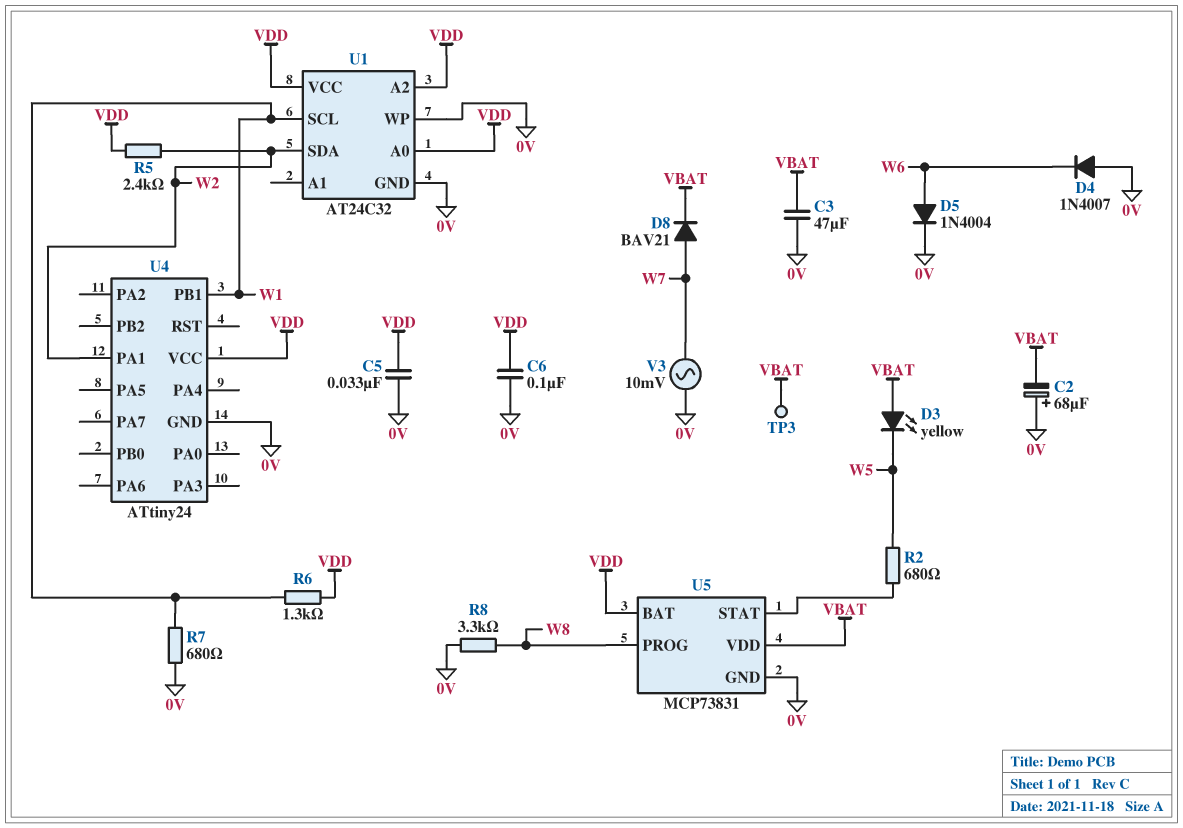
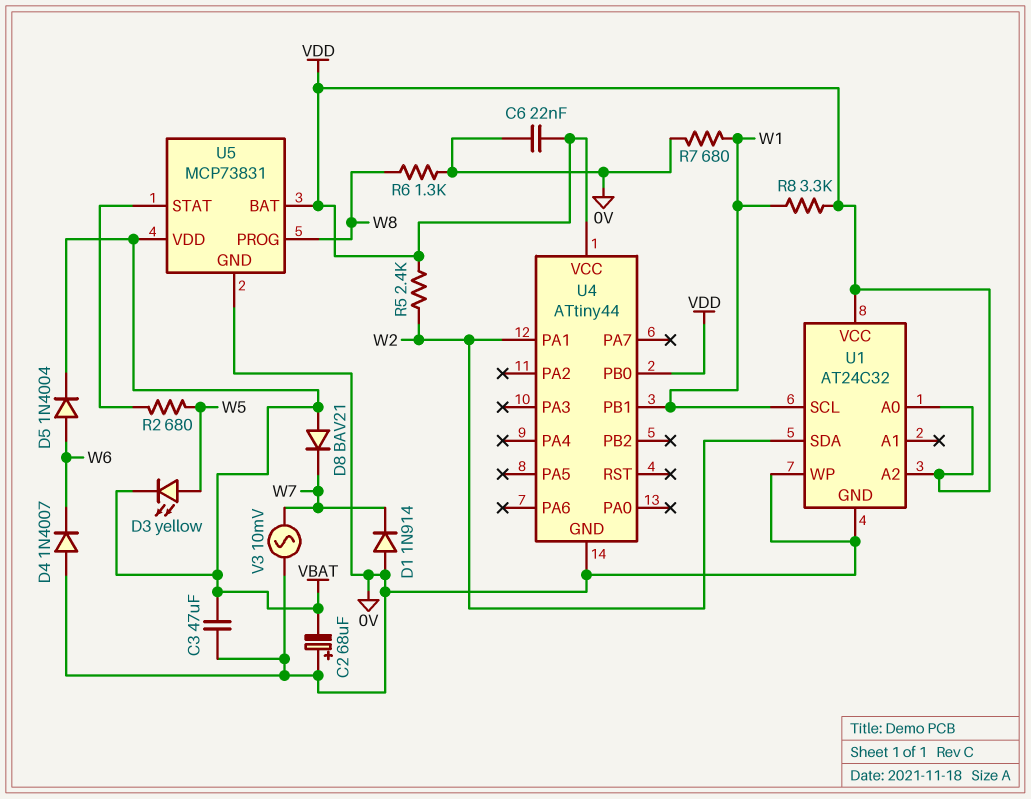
C5: 33nF (0V, VDD) -> none
C6: 100nF (0V, VDD) -> 22nF (0V, VDD)
D1: none -> diode 1N914 (A 0V, K W7)
D3: LED yellow (A VBAT, K W5) -> LED yellow (A W5, K VBAT)
D5: diode 1N4004 (A W6, K 0V) -> diode 1N4004 (A W6, K VBAT)
D8: diode BAV21 (A W7, K VBAT) -> diode BAV21 (A VBAT, K W7)
R6: 1.3k (VDD, W1) -> 1.3k (0V, W8)
R8: 3.3k (0V, W8) -> 3.3k (VDD, W1)
TP3: test point (VBAT) -> none
U4: ATtiny24 -> ATtiny44
U4 pin PB0: none -> VDD

